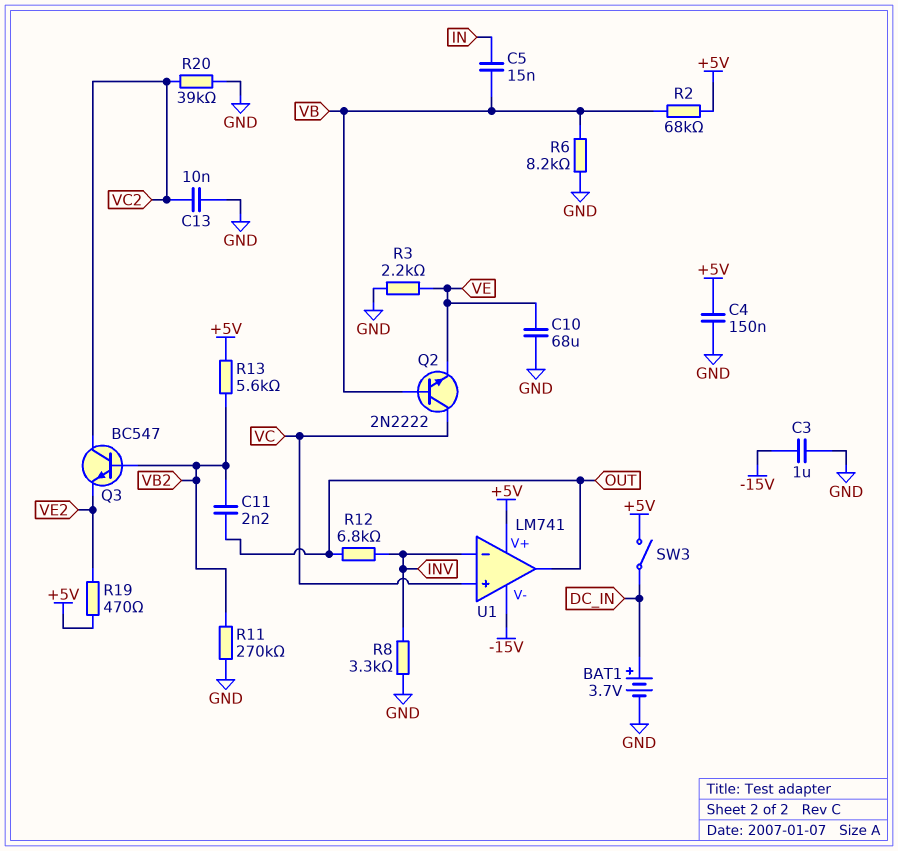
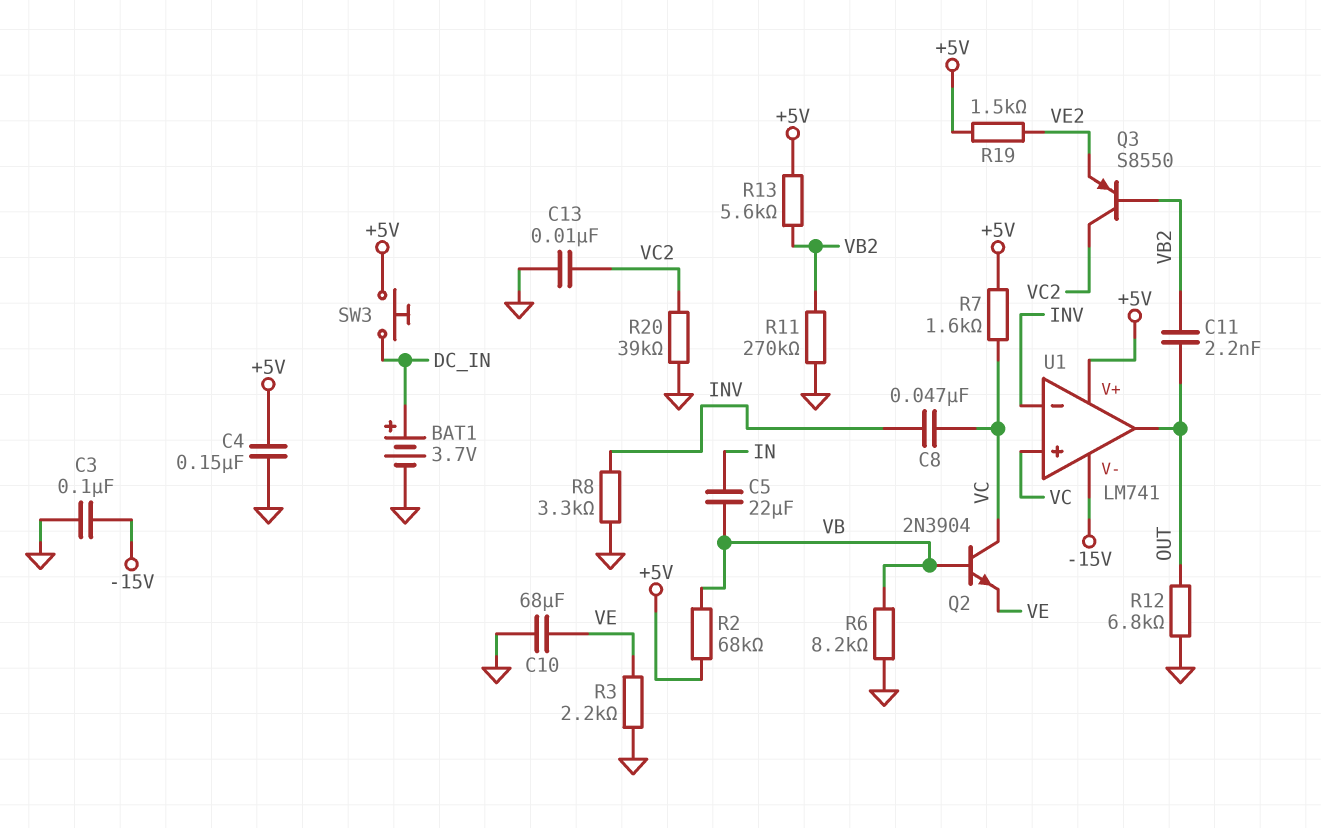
C3: 1uF (-15V, GND) -> 100nF (-15V, GND)
C5: 15nF (IN, VB) -> 22uF (IN, VB)
C8: none -> 47nF (INV, VC)
Q2: NPN 2N2222 (B VB, C VC, E VE) -> NPN 2N3904 (B VB, C VC, E VE)
Q3: NPN BC547 (B VB2, C VC2, E VE2) -> PNP S8550 (B VB2, C VC2, E VE2)
R7: none -> 1.6k (+5V, VC)
R12: 6.8k (INV, OUT) -> 6.8k (GND, OUT)
R19: 470 (+5V, VE2) -> 1.5k (+5V, VE2)
SW3: switch (+5V, DC_IN) -> button (+5V, DC_IN)

